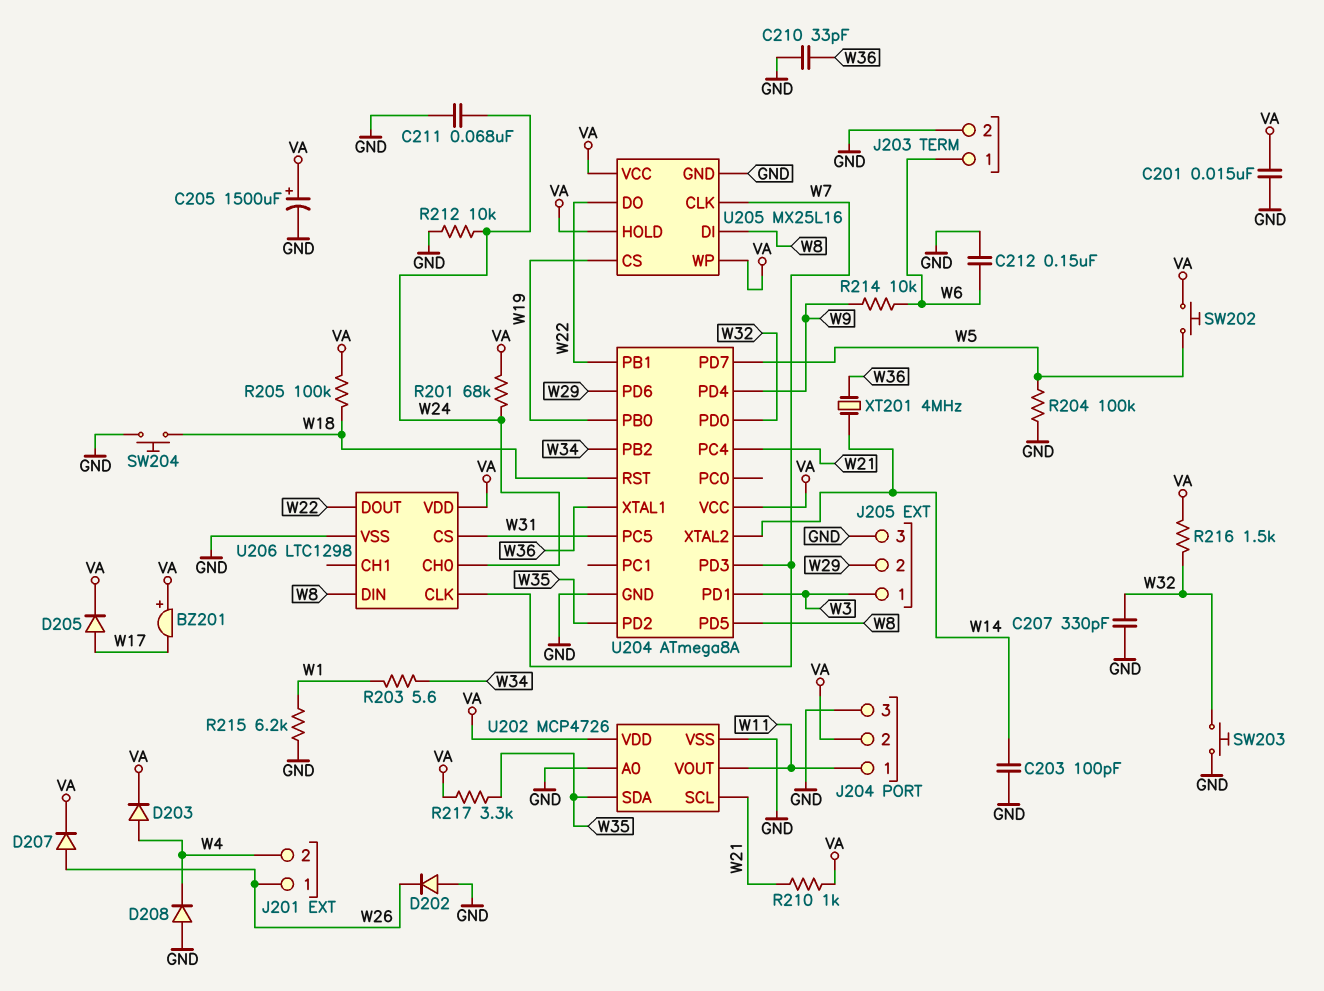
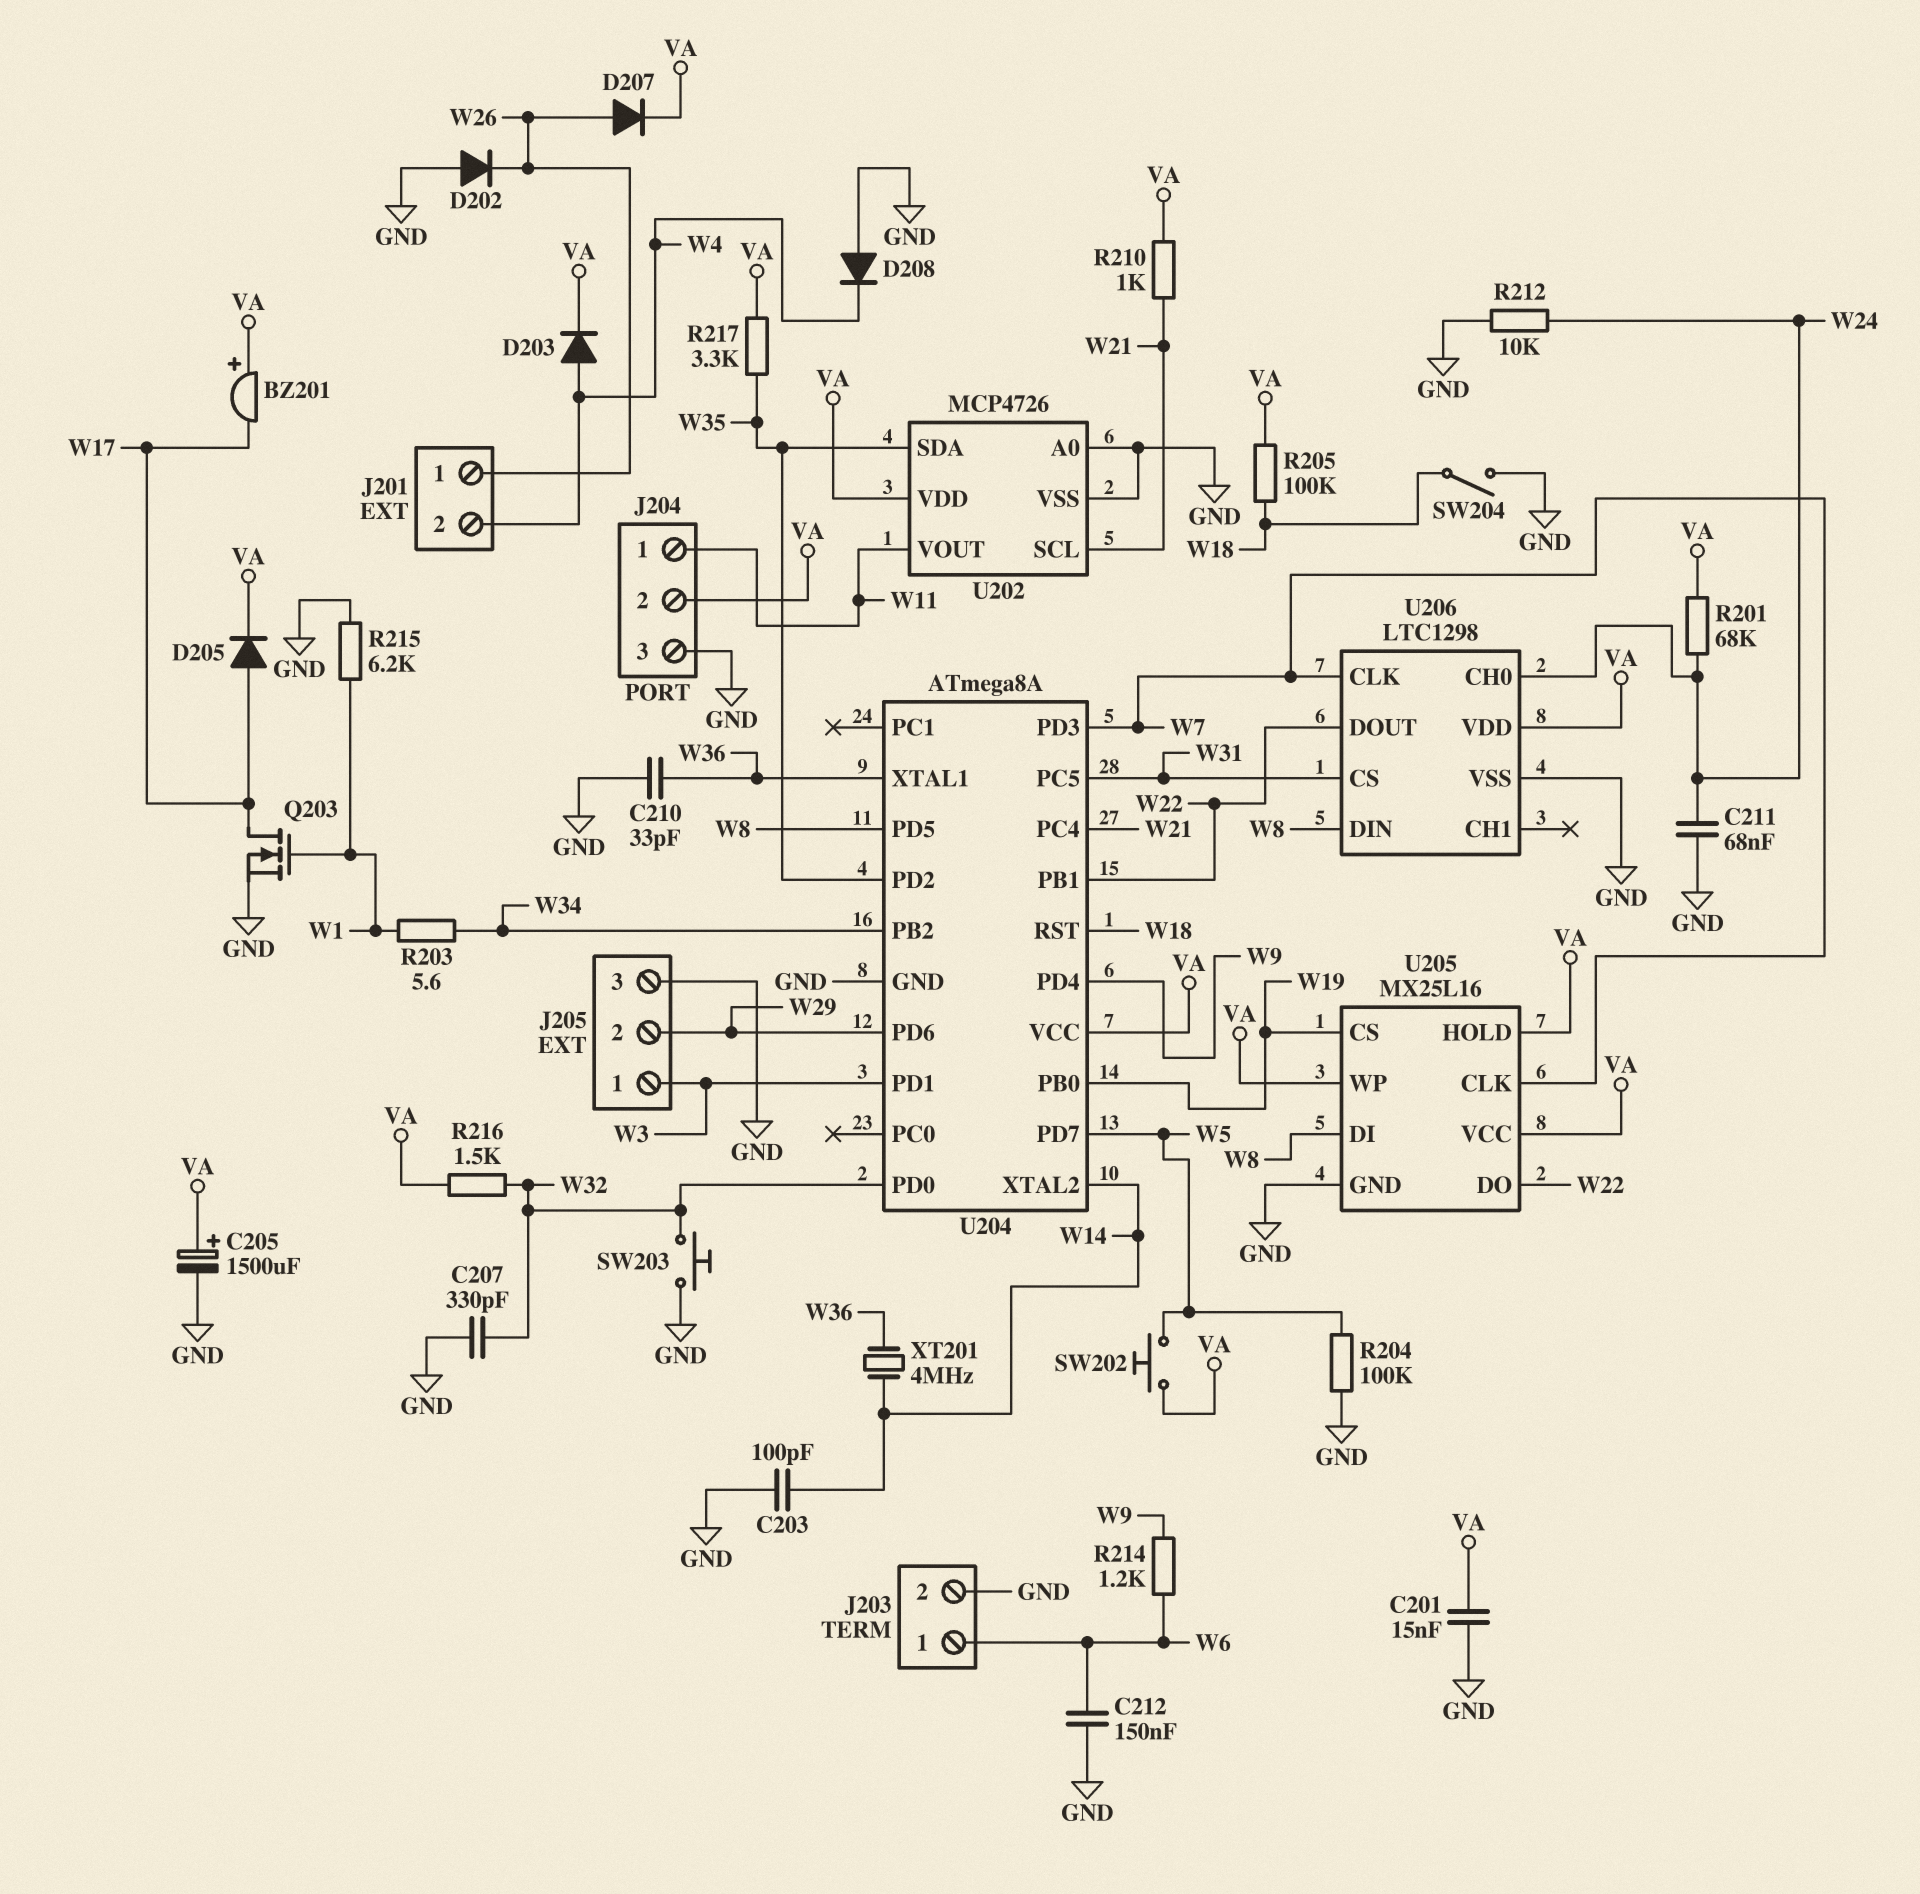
Q203: none -> NMOS (G W1, D W17, S GND)
R214: 10k (W6, W9) -> 1.2k (W6, W9)
SW204: button (GND, W18) -> switch (GND, W18)

